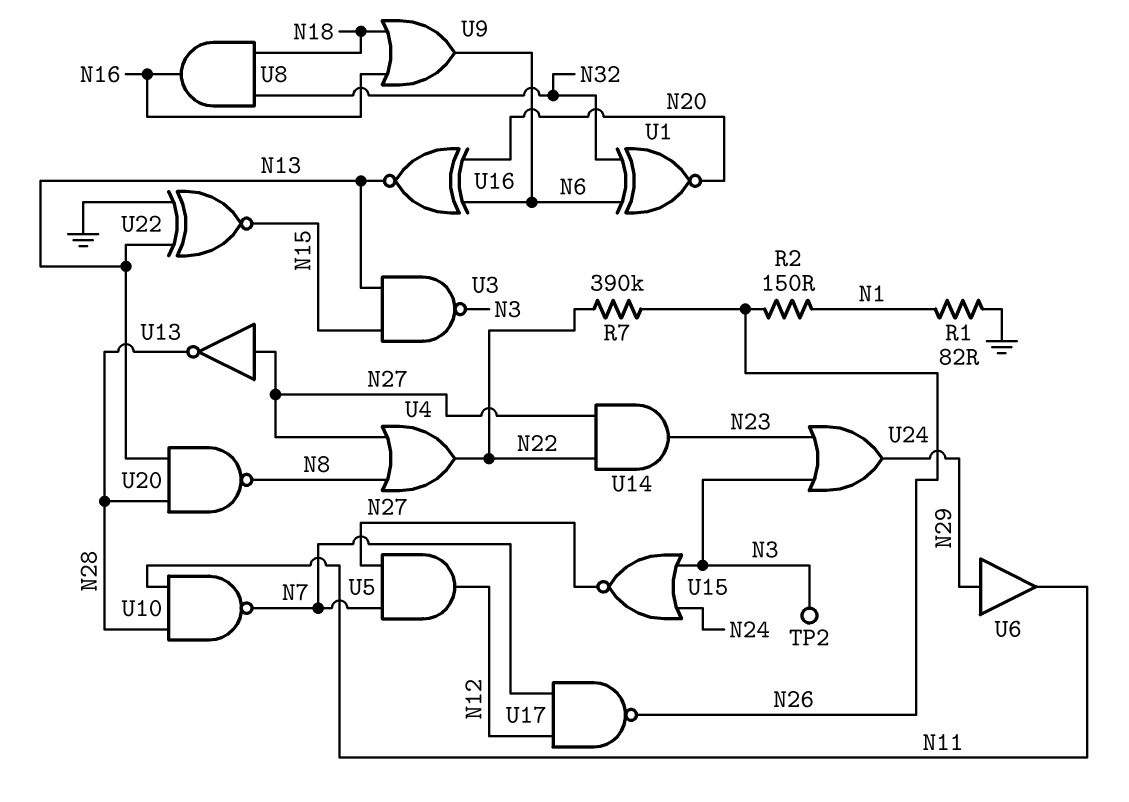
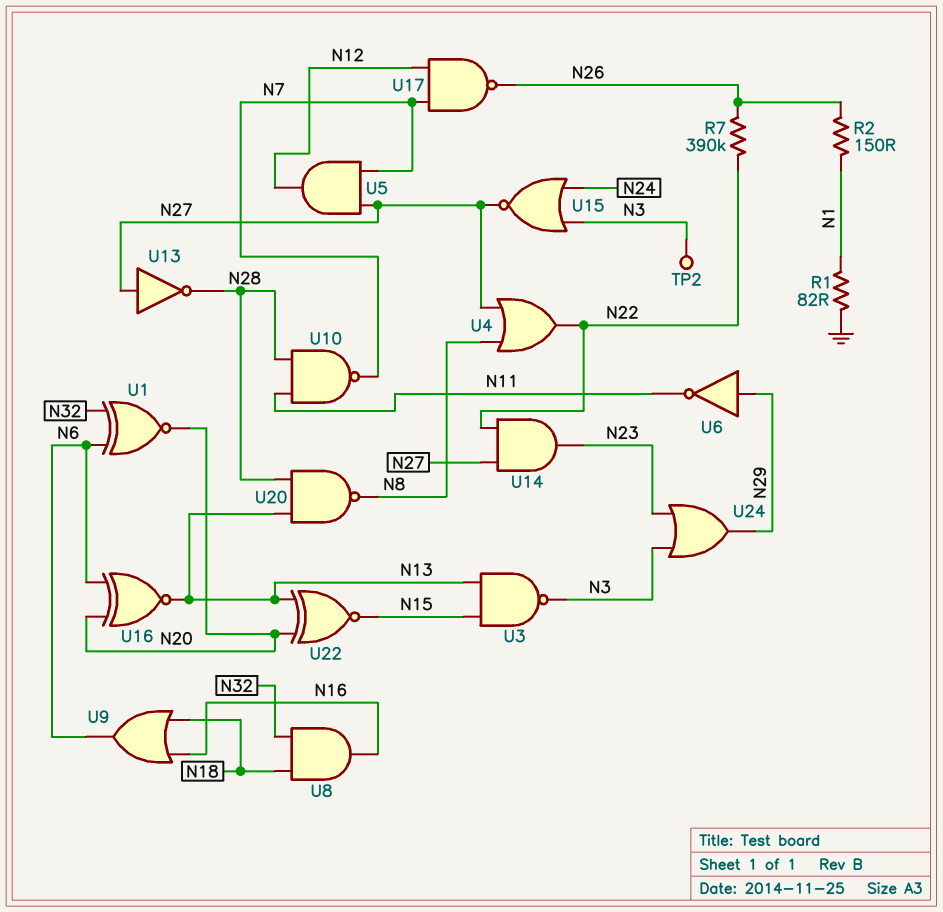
U6: buffer (in N29, out N11) -> NOT (in N29, out N11)
U22: XNOR (in GND, in N13, out N15) -> XNOR (in N13, in N20, out N15)

